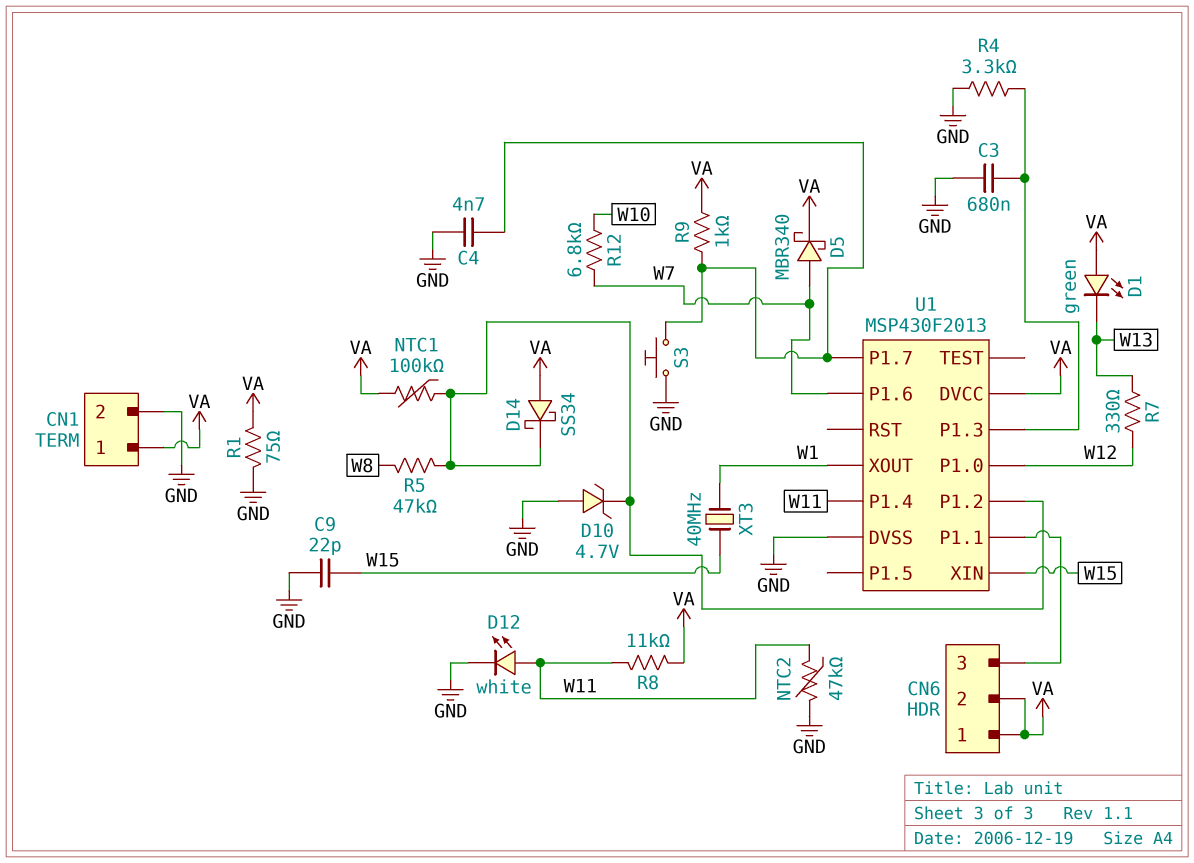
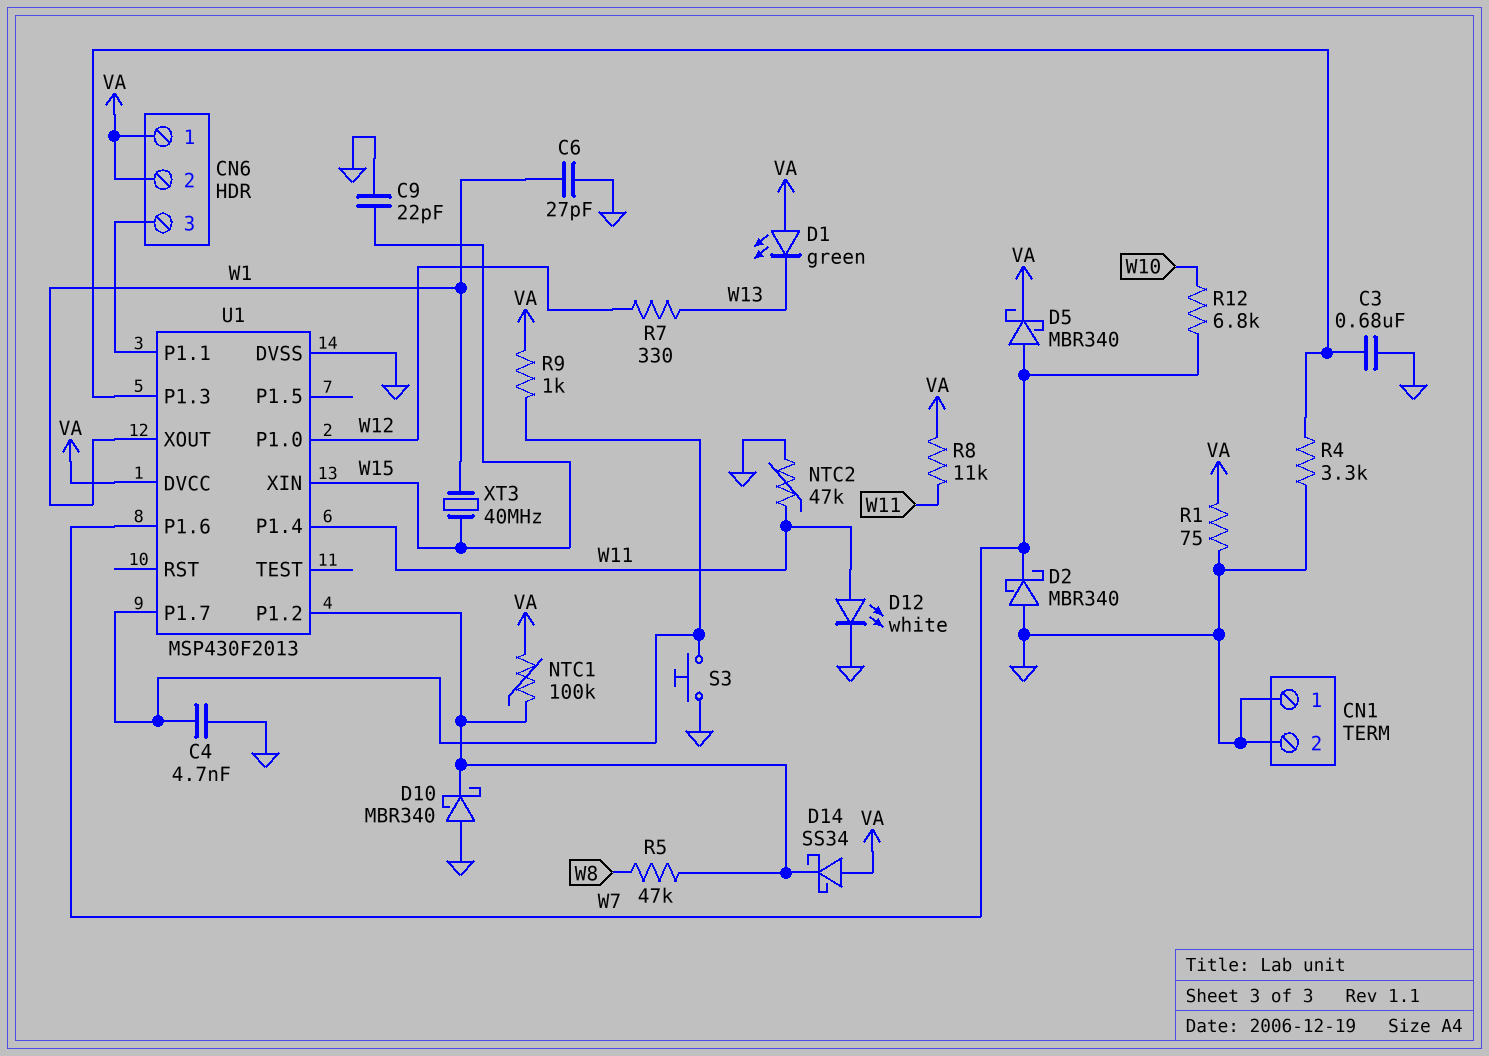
C6: none -> 27pF (GND, W1)
CN1 pin 1: VA -> GND
D2: none -> schottky MBR340 (A GND, K W7)
D10: zener 4.7V (A GND, K U1/P1.2) -> schottky MBR340 (A GND, K U1/P1.2)

